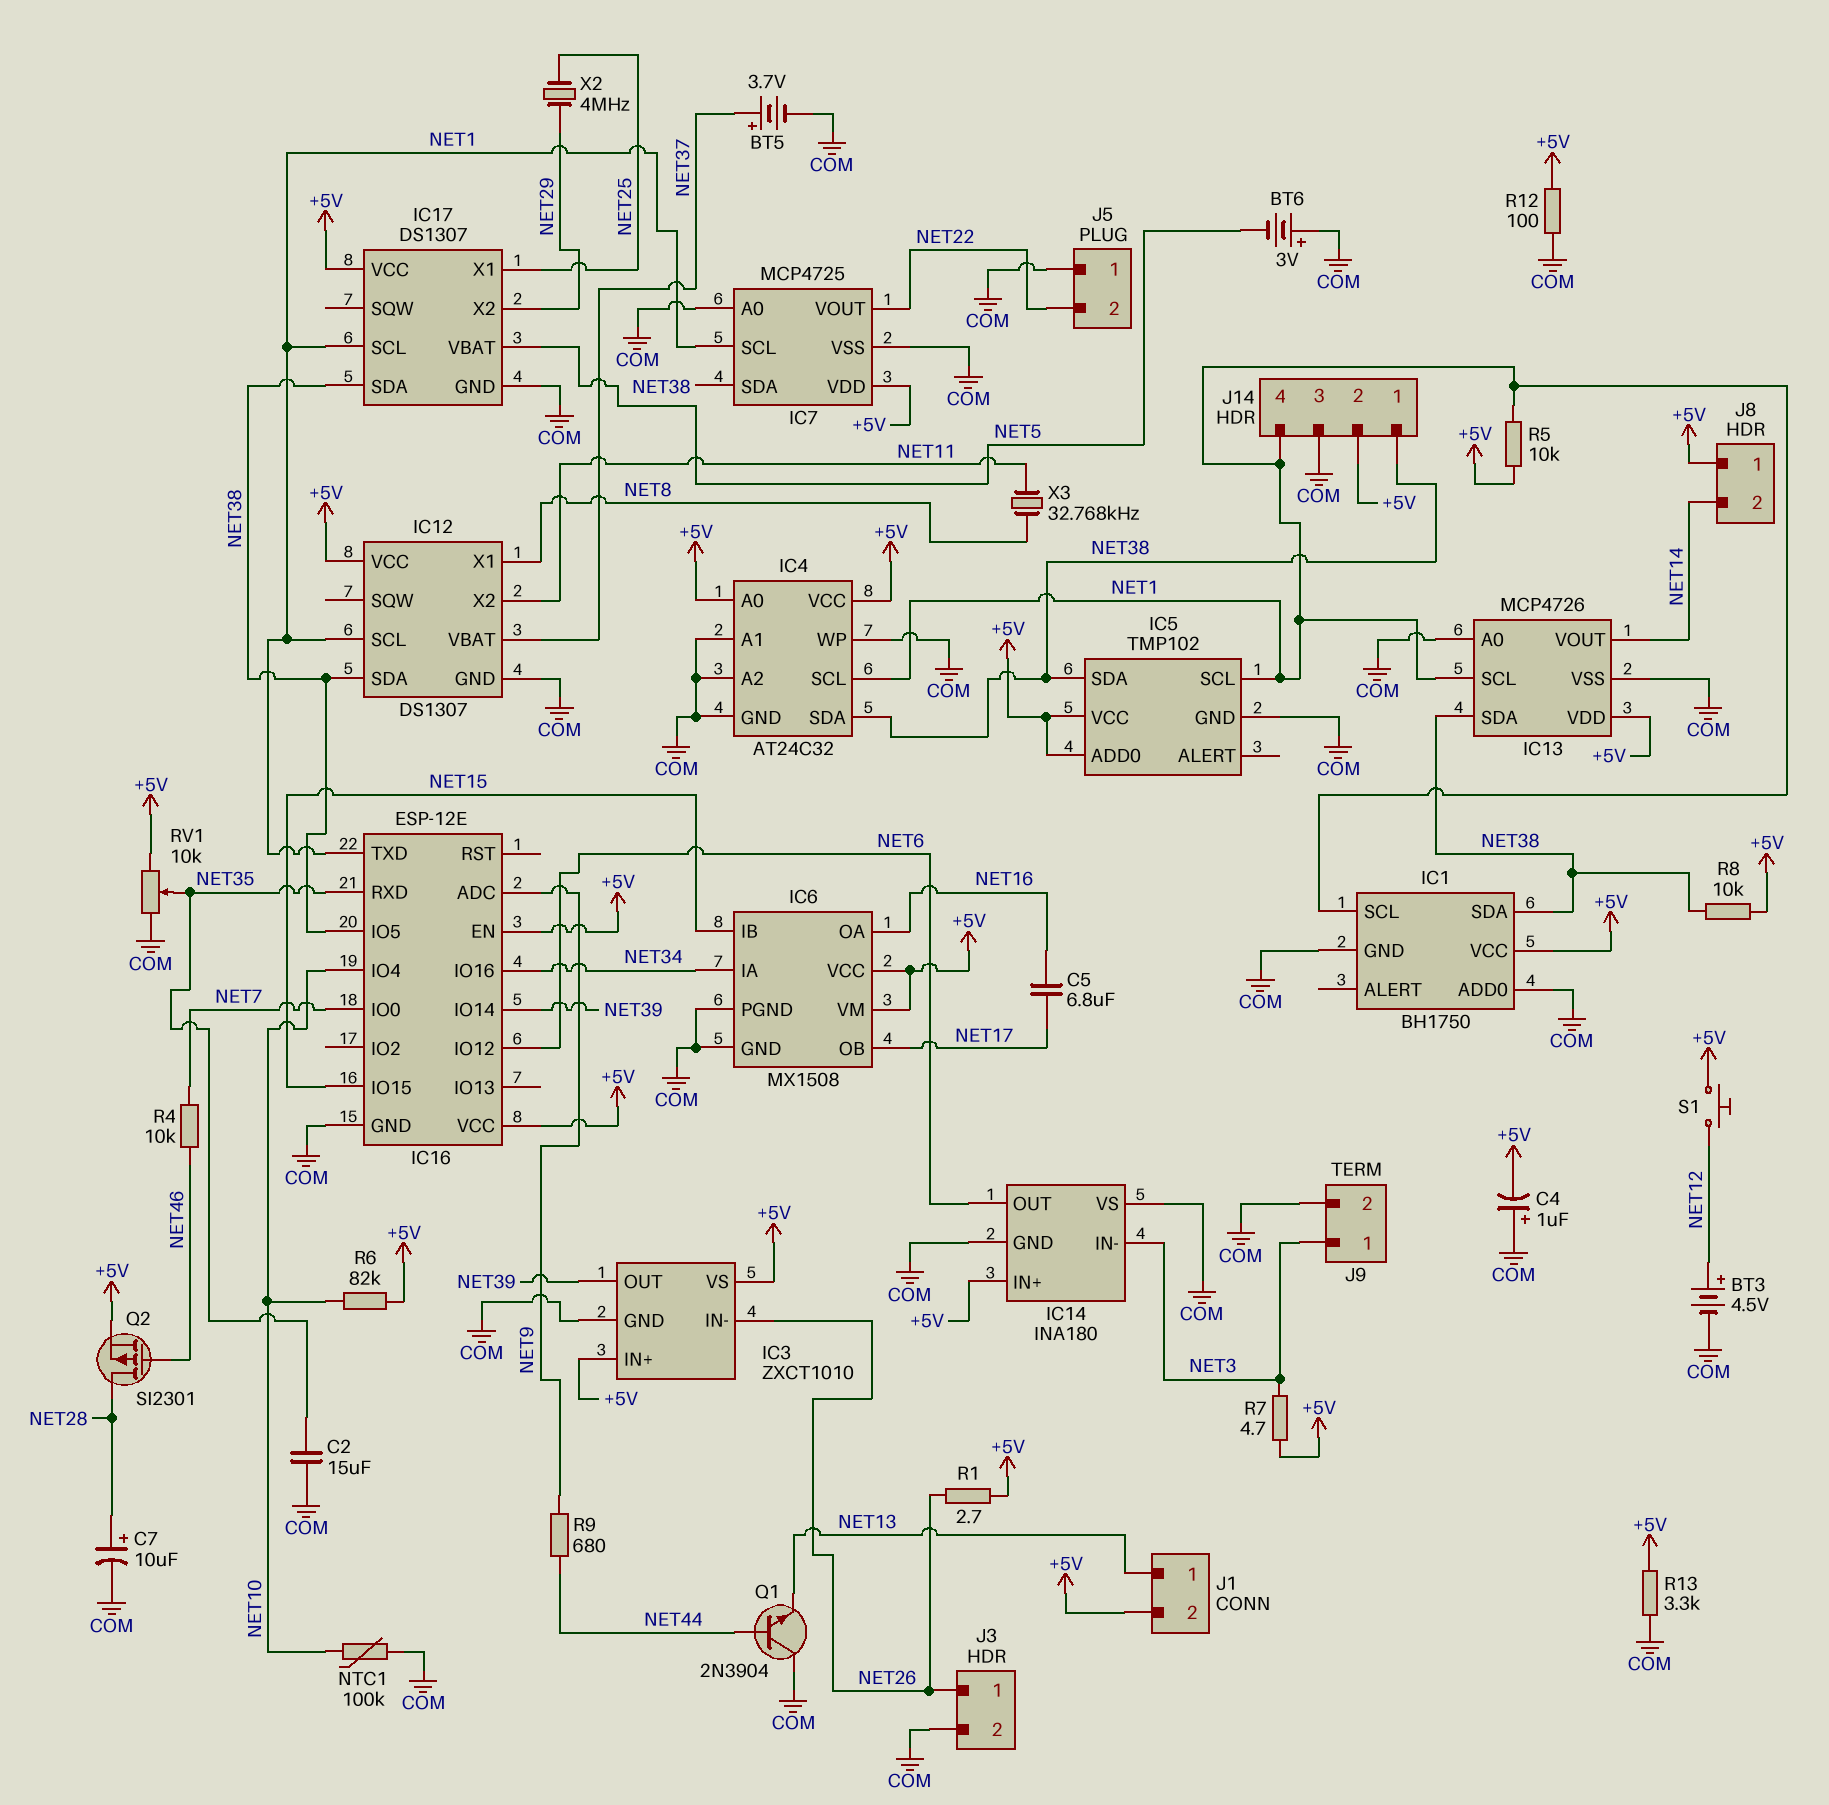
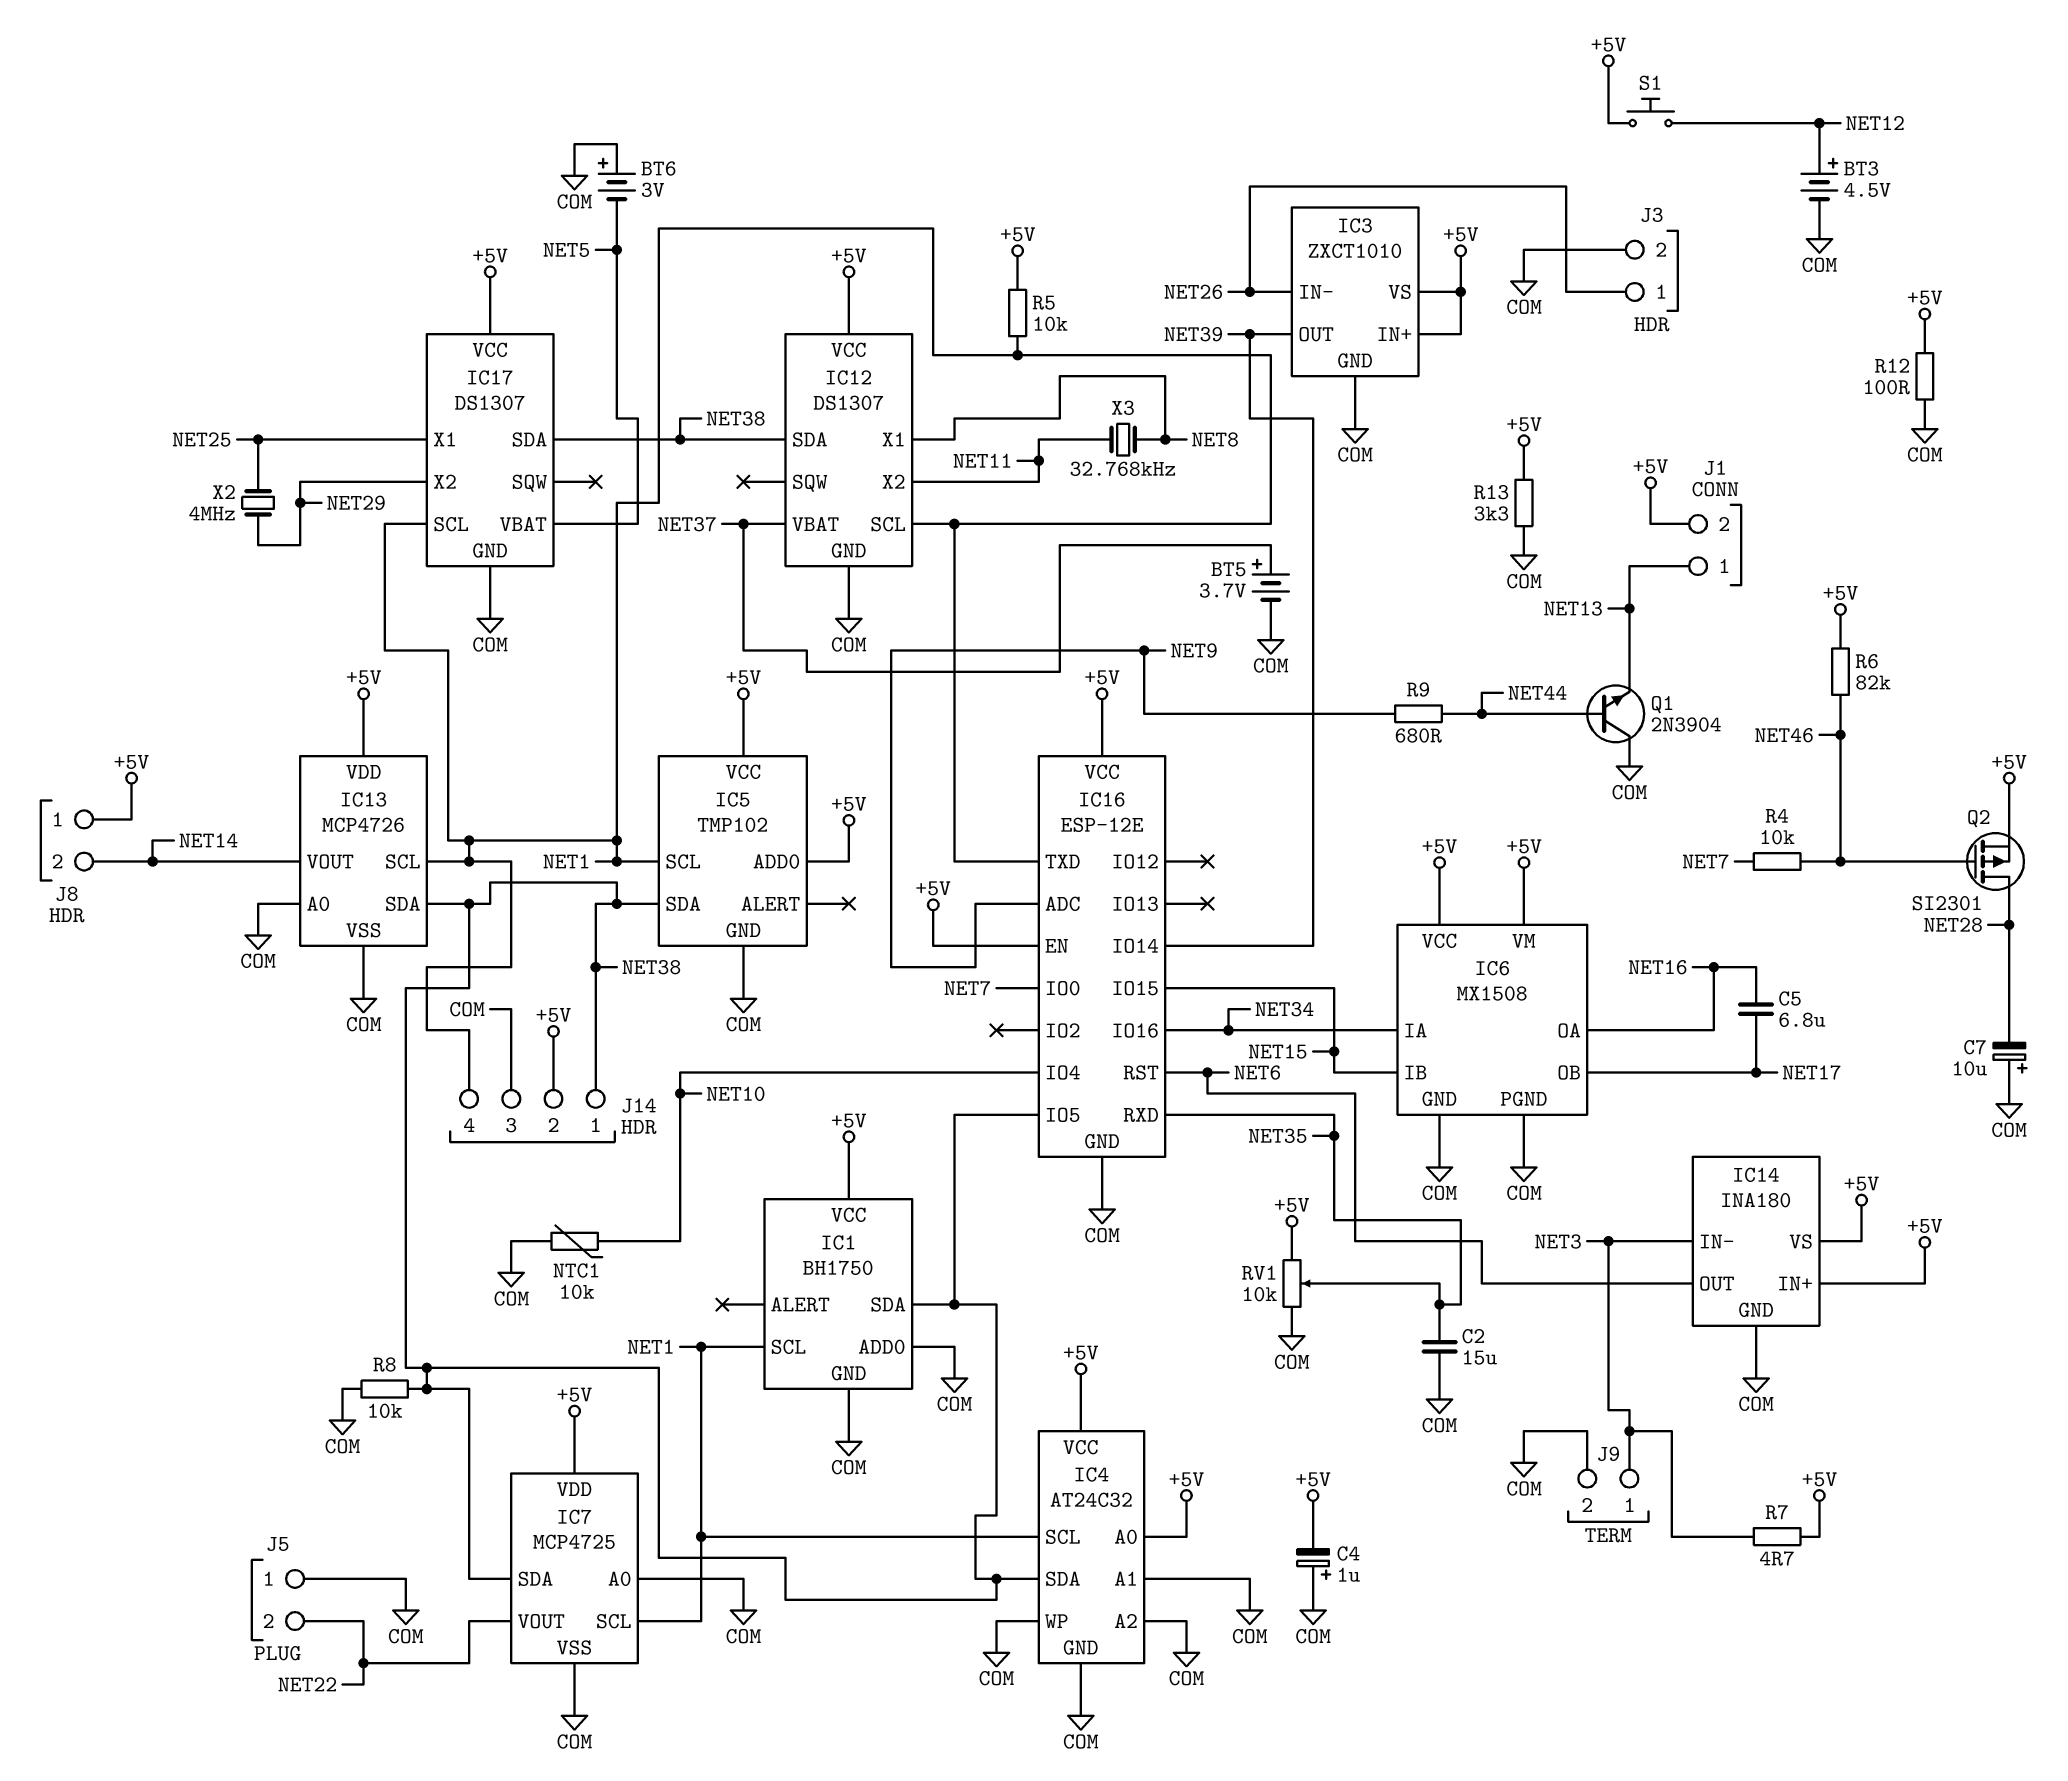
C7: 10uF (plus NET28, minus COM) -> 10uF (plus COM, minus NET28)
IC14 pin VS: COM -> +5V
IC16 pin IO12: NET6 -> none
IC16 pin RST: none -> NET6
NTC1: 100k (COM, NET10) -> 10k (COM, NET10)
R1: 2.7 (+5V, NET26) -> none
R6: 82k (+5V, NET10) -> 82k (+5V, NET46)
R8: 10k (+5V, NET38) -> 10k (COM, NET38)

